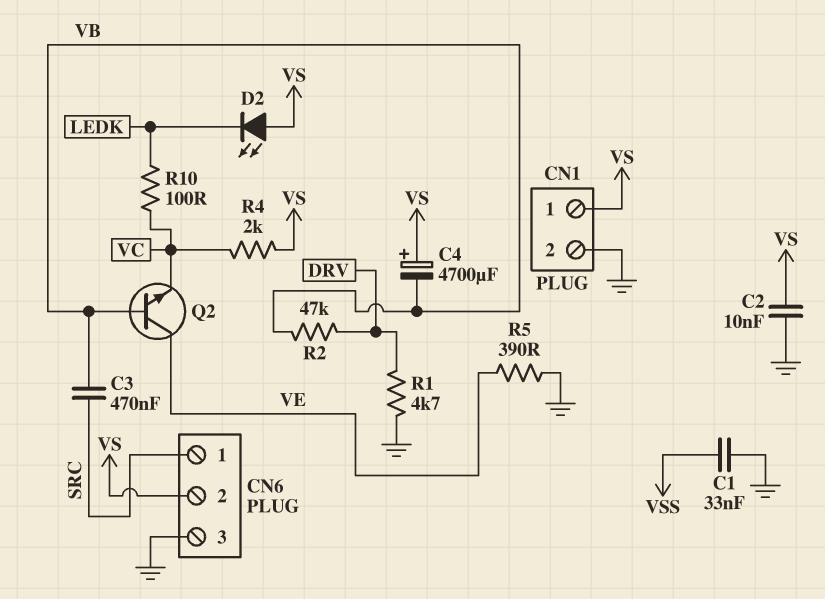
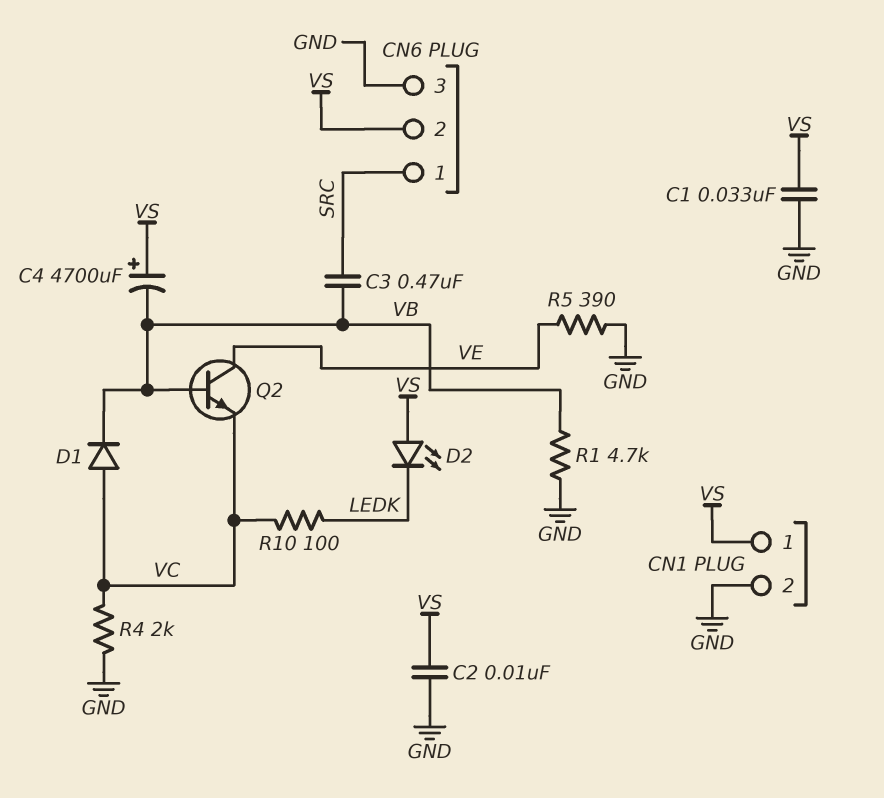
C1: 33nF (GND, VSS) -> 33nF (GND, VS)
D1: none -> diode (A VC, K VB)
R1: 4.7k (DRV, GND) -> 4.7k (GND, VB)
R2: 47k (DRV, VB) -> none
R4: 2k (VC, VS) -> 2k (GND, VC)

